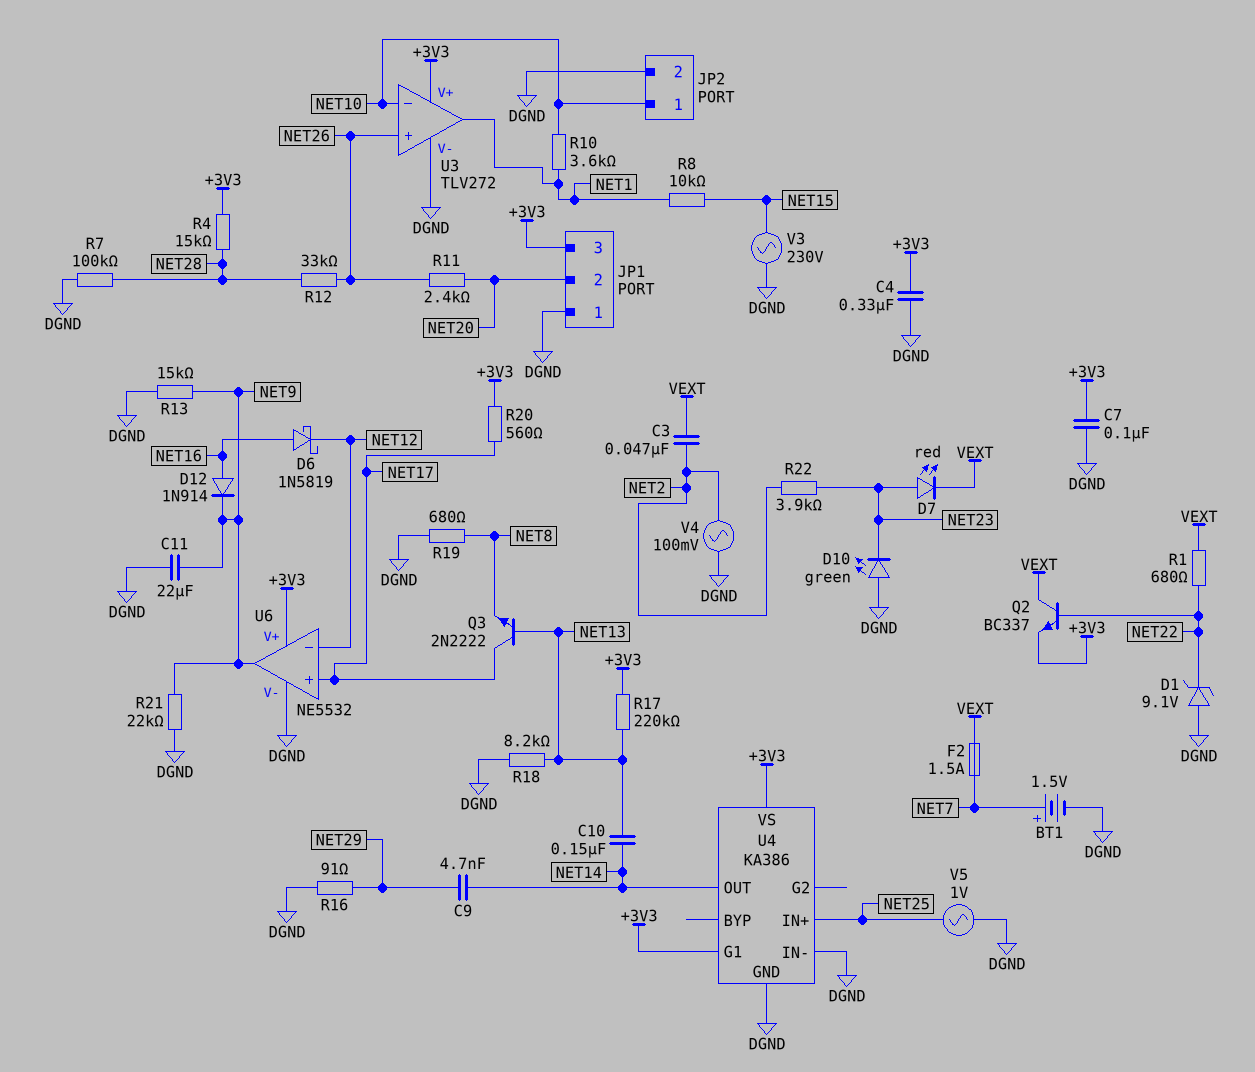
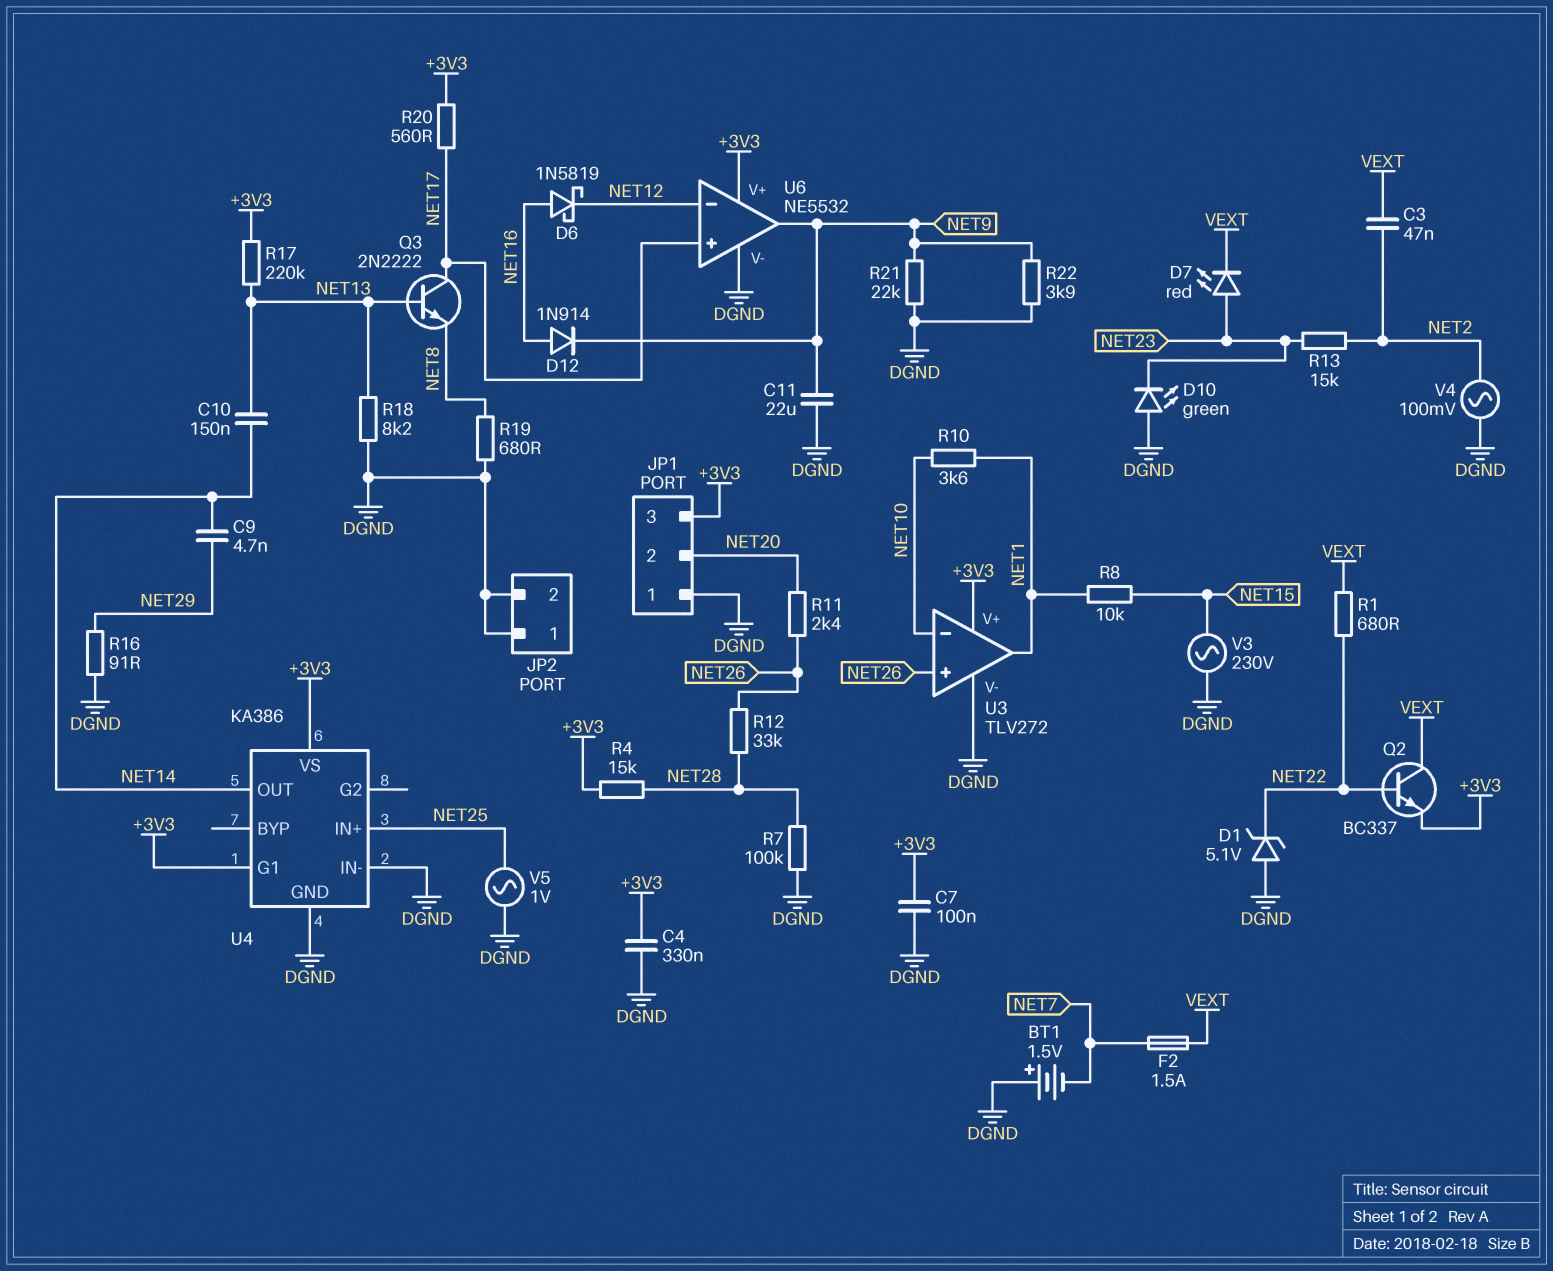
BT1: 1.5V (plus NET7, minus DGND) -> 1.5V (plus DGND, minus NET7)
D1: zener 9.1V (A DGND, K NET22) -> zener 5.1V (A DGND, K NET22)
JP2 pin 1: NET10 -> DGND
R13: 15k (DGND, NET9) -> 15k (NET2, NET23)
R22: 3.9k (NET2, NET23) -> 3.9k (DGND, NET9)

